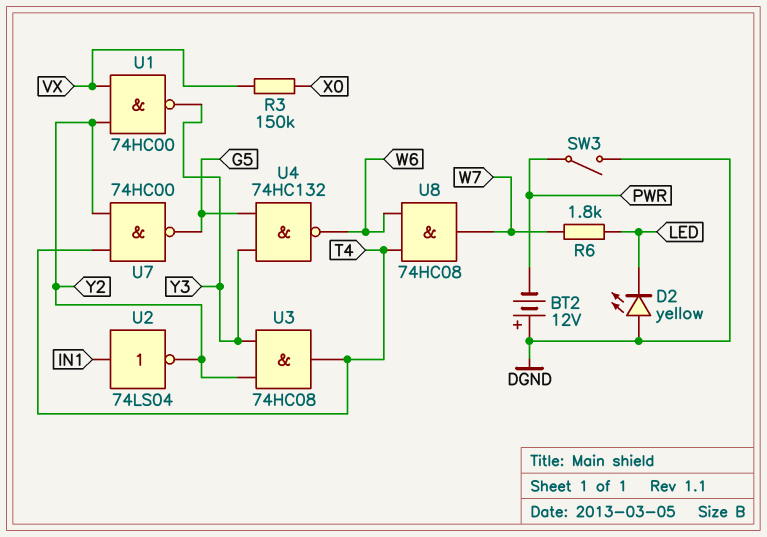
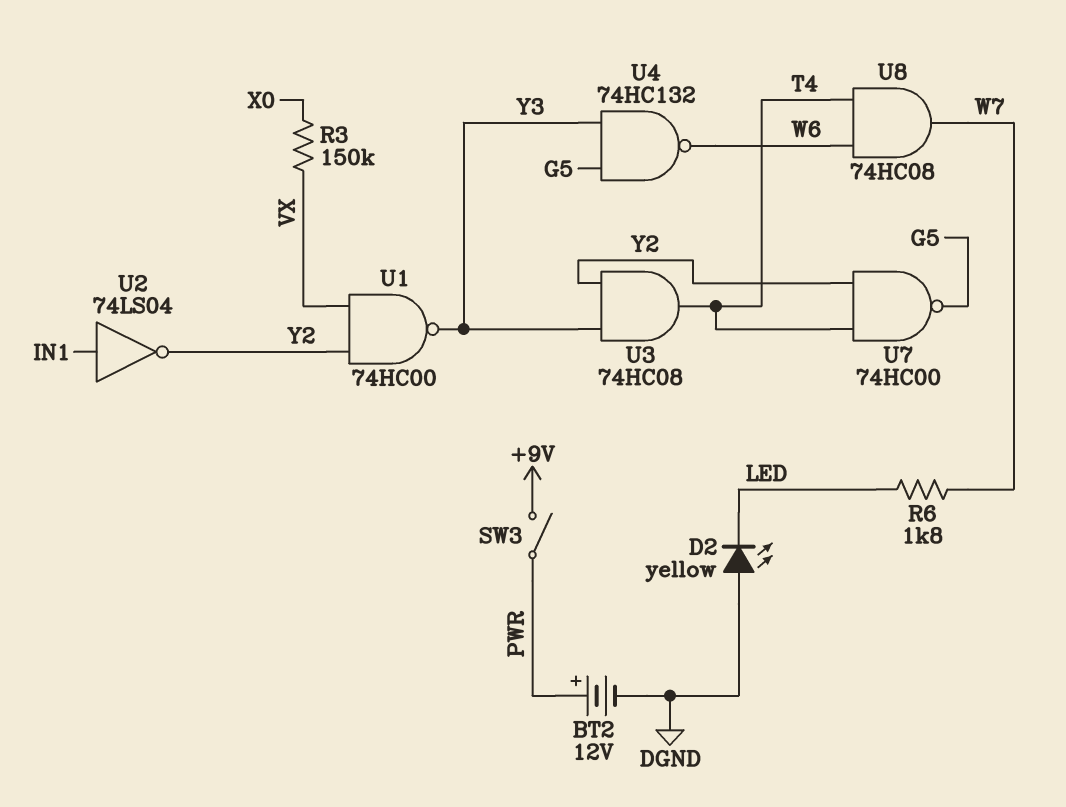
BT2: 12V (plus DGND, minus PWR) -> 12V (plus PWR, minus DGND)
SW3: switch (DGND, PWR) -> switch (+9V, PWR)

